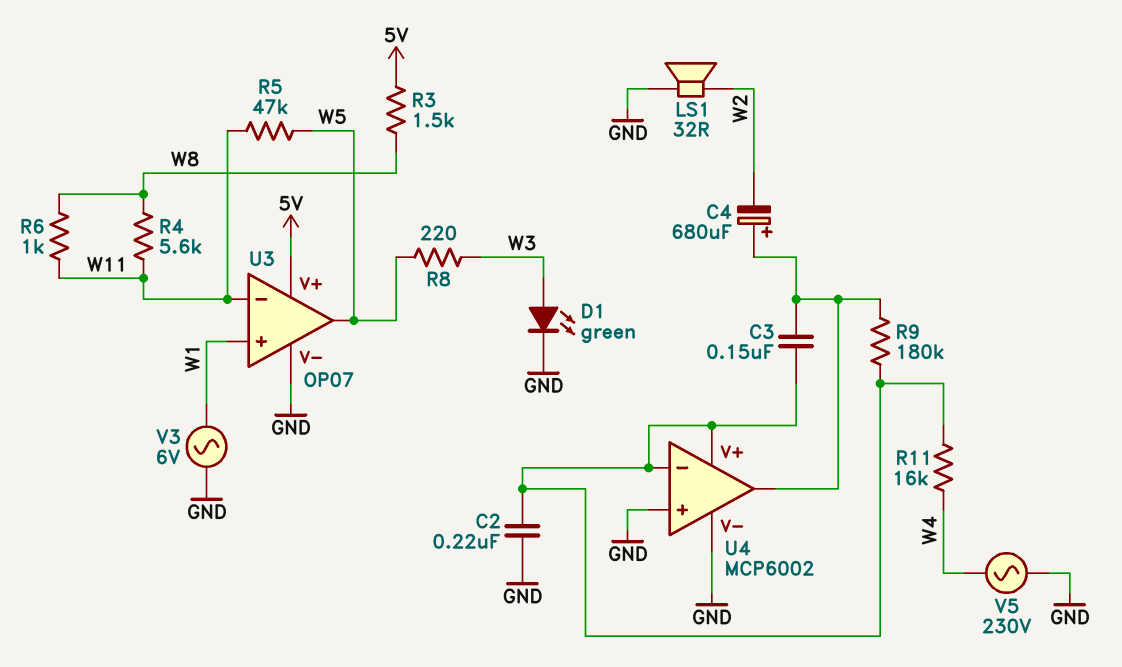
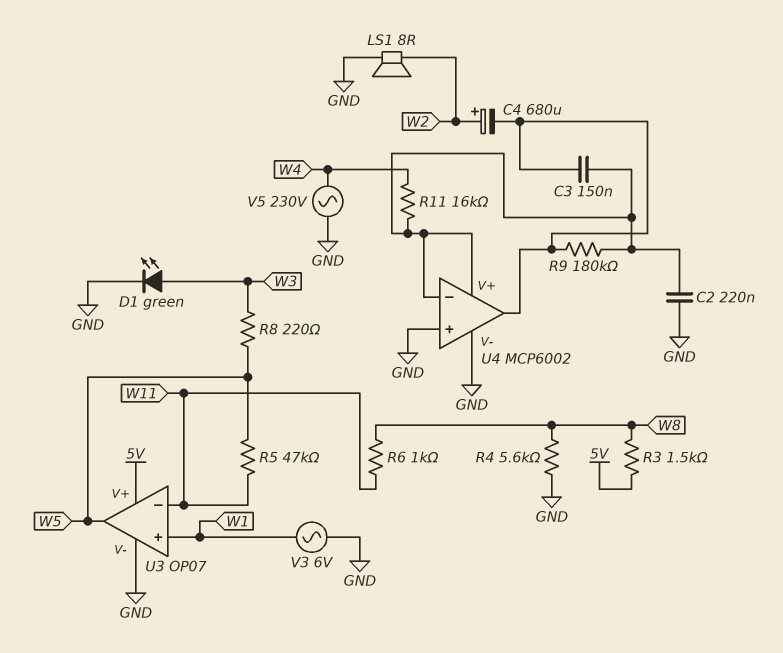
C4: 680uF (plus U4/out, minus W2) -> 680uF (plus W2, minus U4/out)
LS1: speaker 32R (GND, W2) -> speaker 8R (GND, W2)
R4: 5.6k (W8, W11) -> 5.6k (GND, W8)

